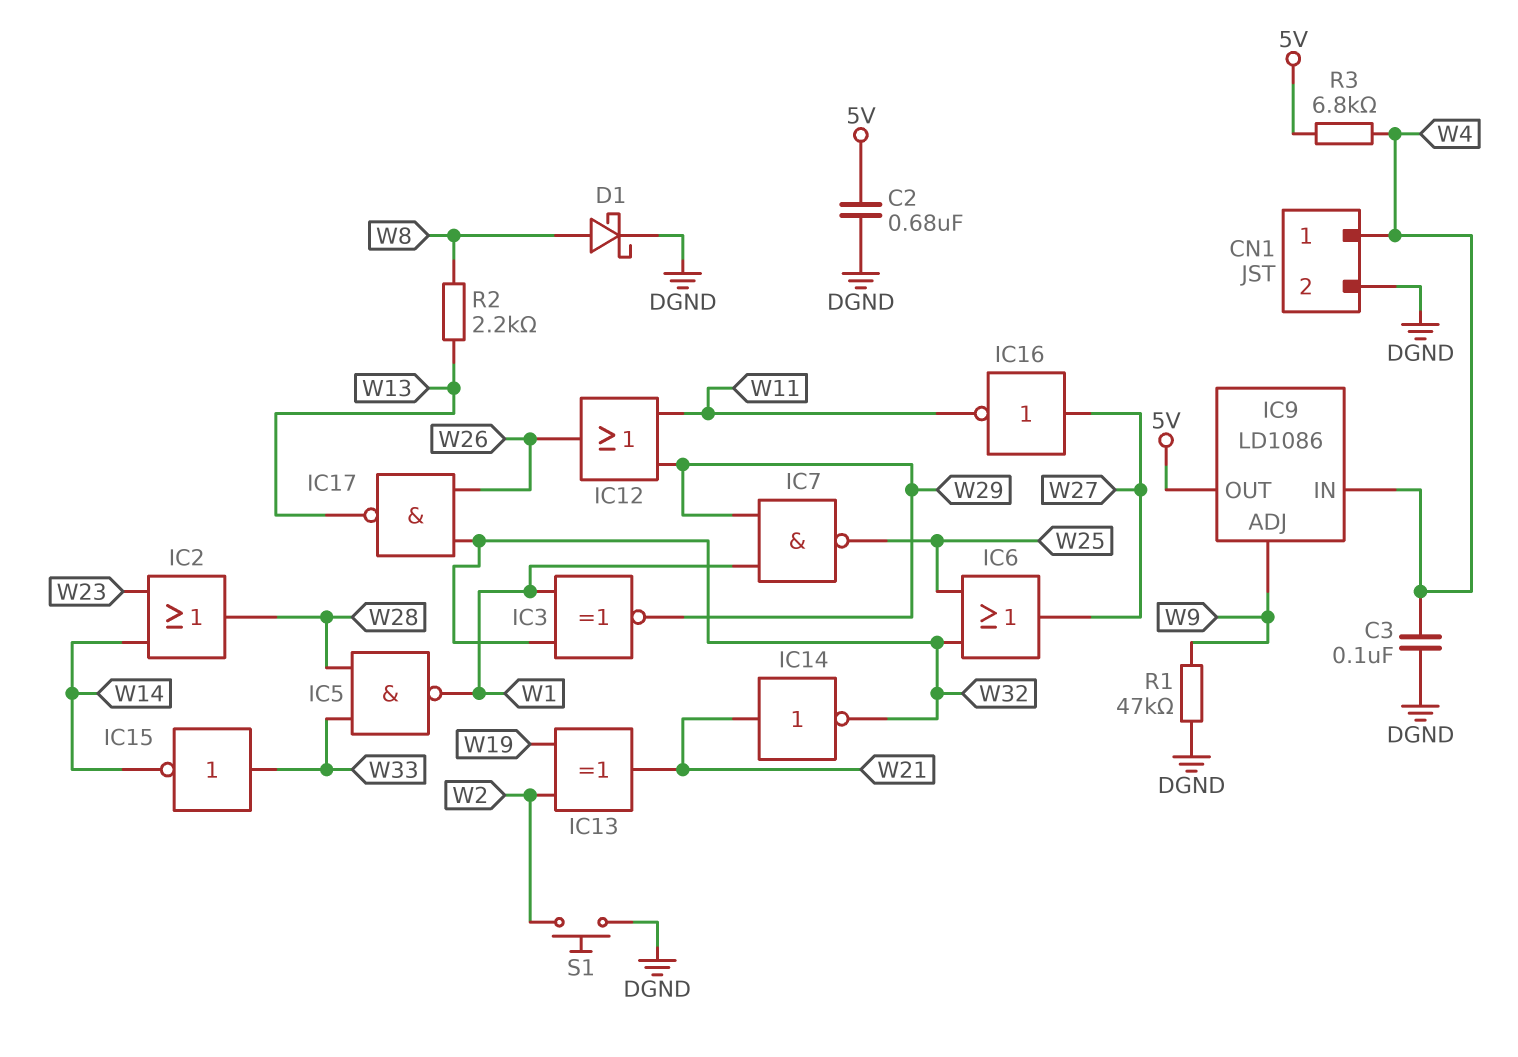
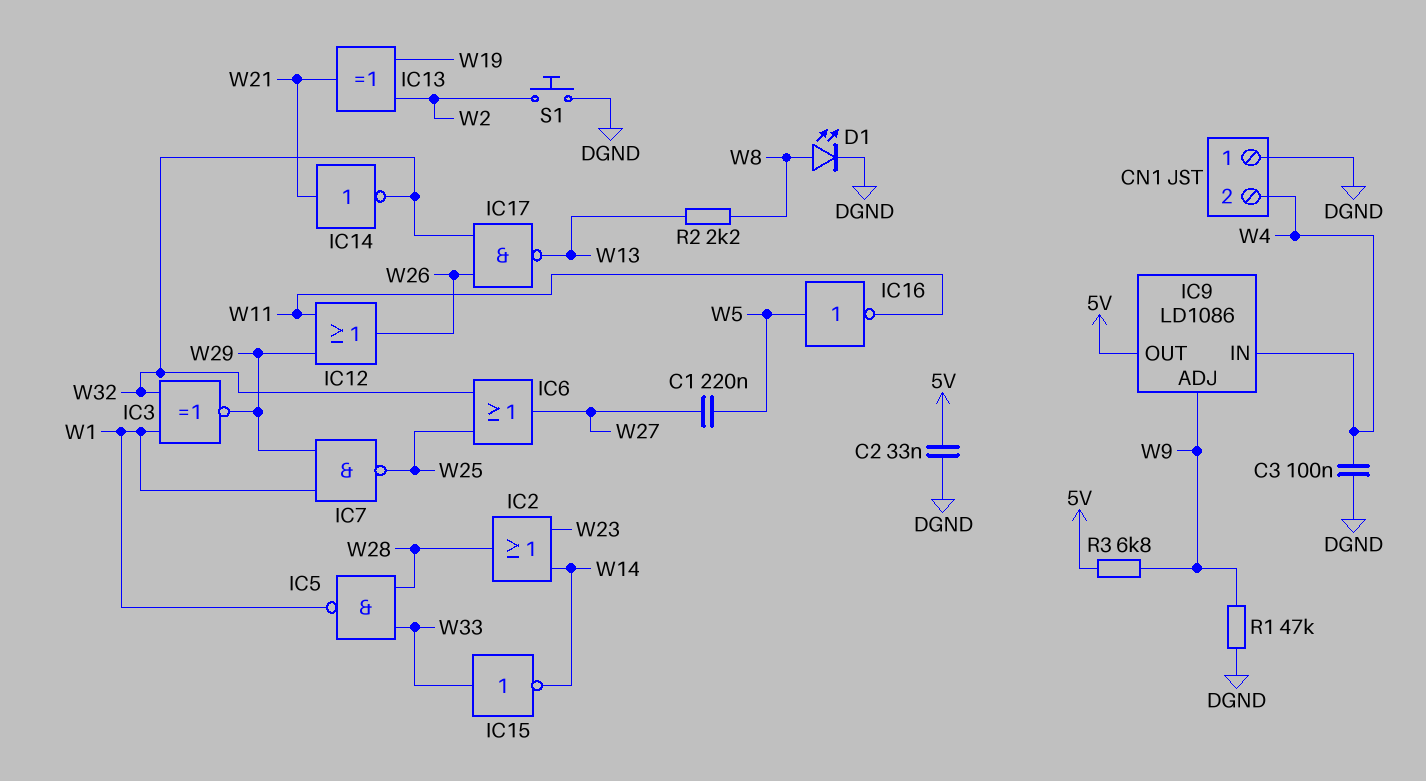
C1: none -> 220nF (W5, W27)
C2: 680nF (5V, DGND) -> 33nF (5V, DGND)
CN1 pin 1: W4 -> DGND
CN1 pin 2: DGND -> W4
D1: schottky (A W8, K DGND) -> LED (A W8, K DGND)
IC16: NOT (in W27, out W11) -> NOT (in W5, out W11)
R3: 6.8k (5V, W4) -> 6.8k (5V, W9)

